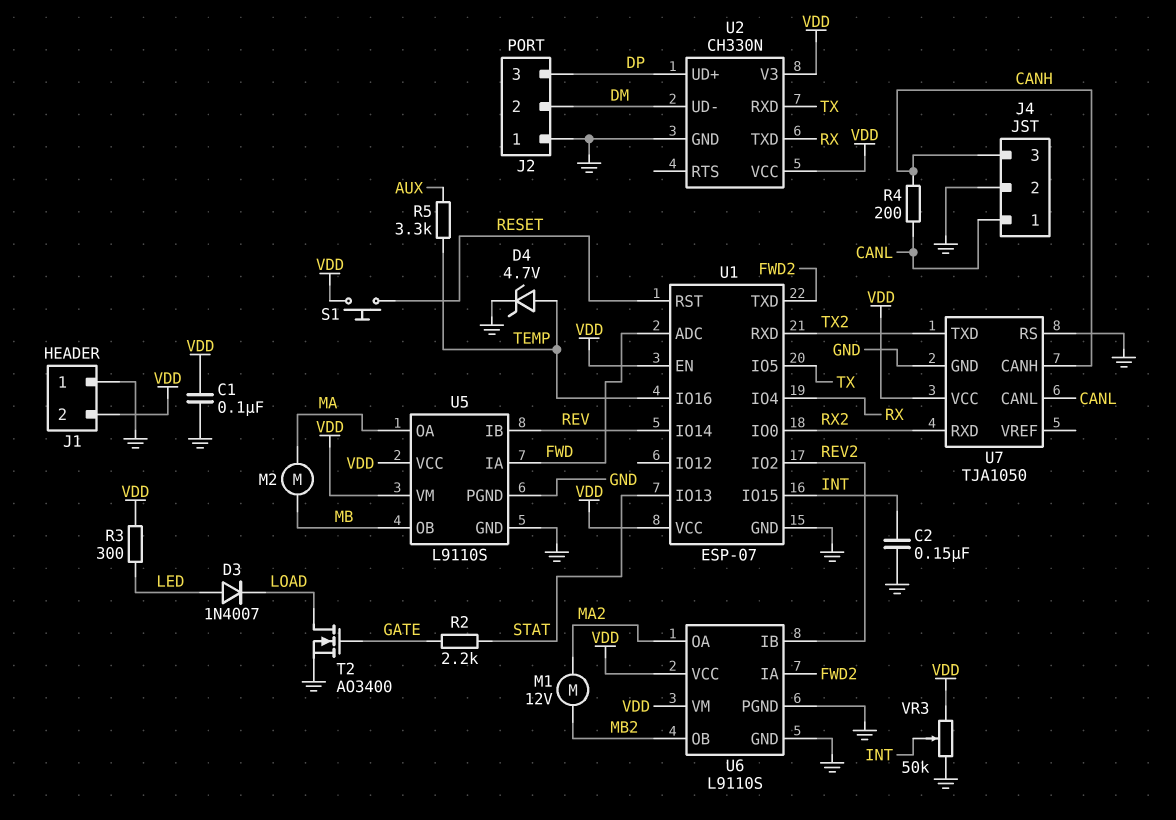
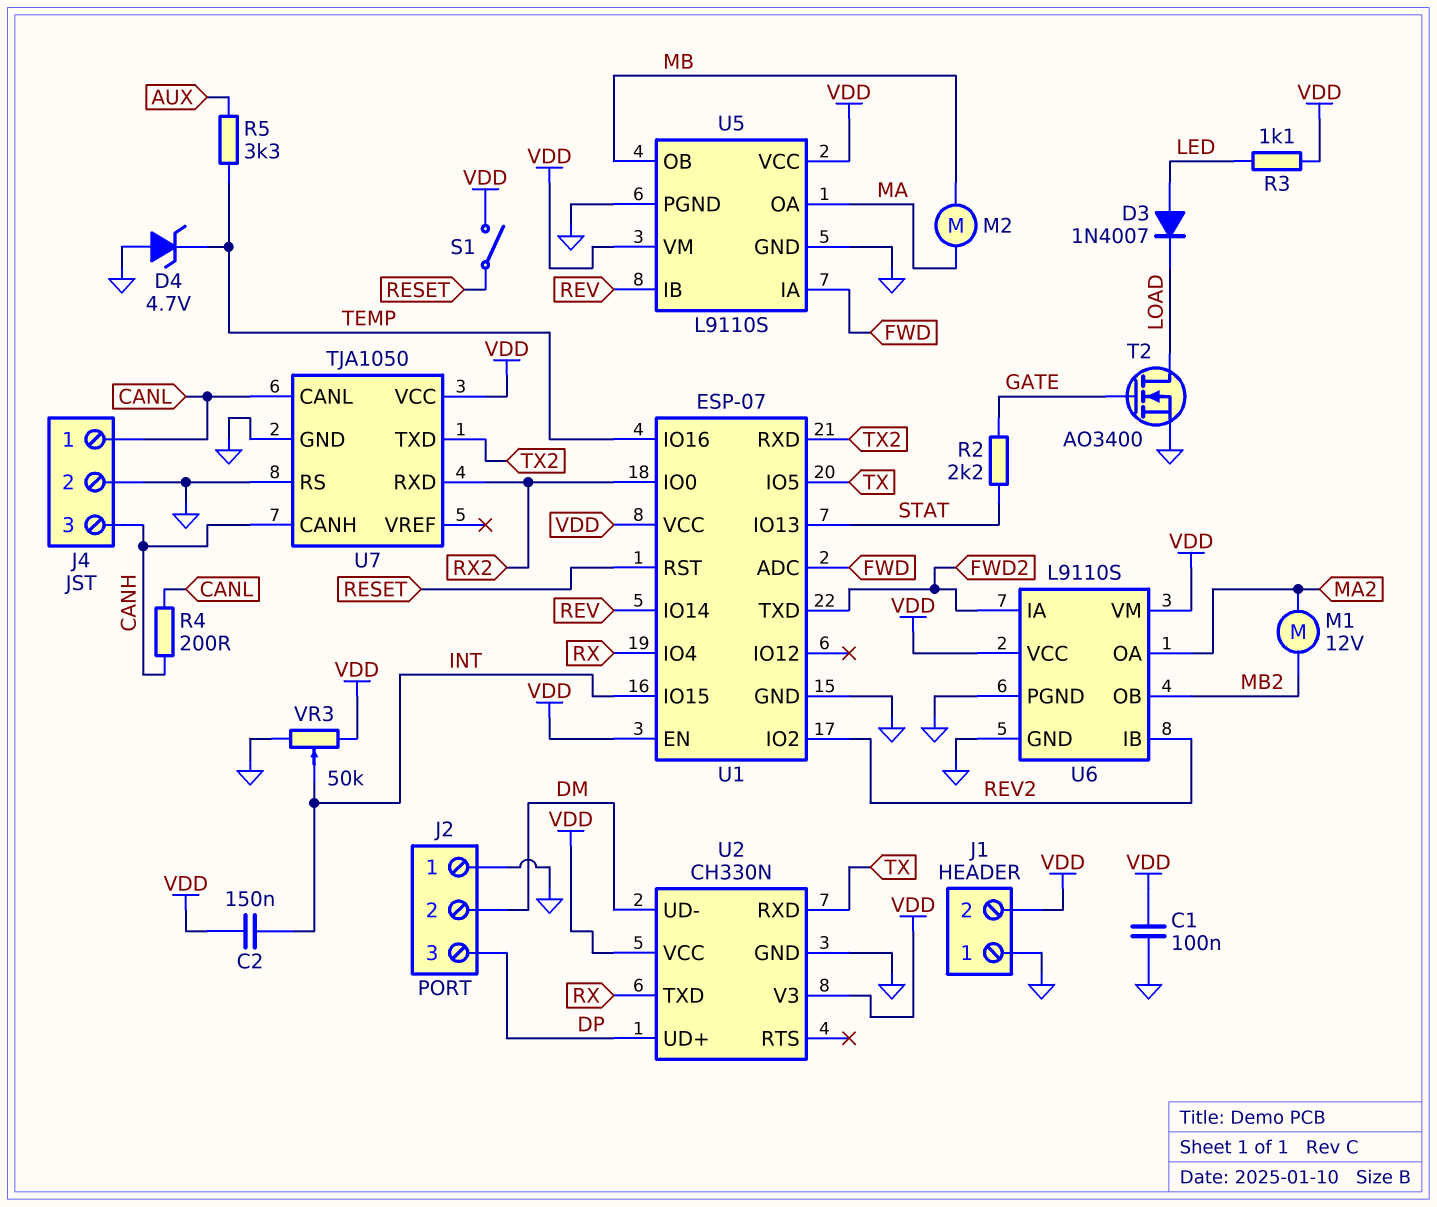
C2: 150nF (GND, INT) -> 150nF (INT, VDD)
D4: zener 4.7V (A TEMP, K GND) -> zener 4.7V (A GND, K TEMP)
R3: 300 (LED, VDD) -> 1.1k (LED, VDD)
S1: button (RESET, VDD) -> switch (RESET, VDD)

